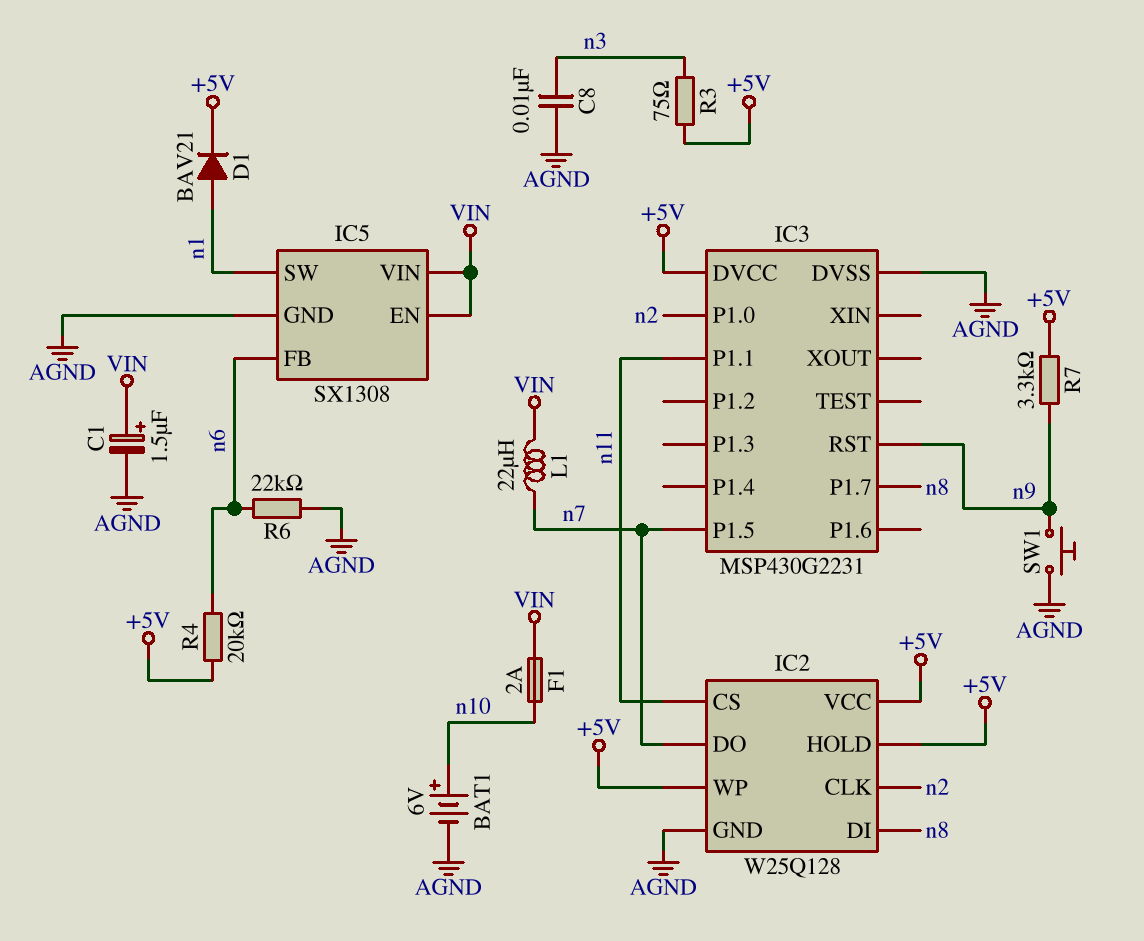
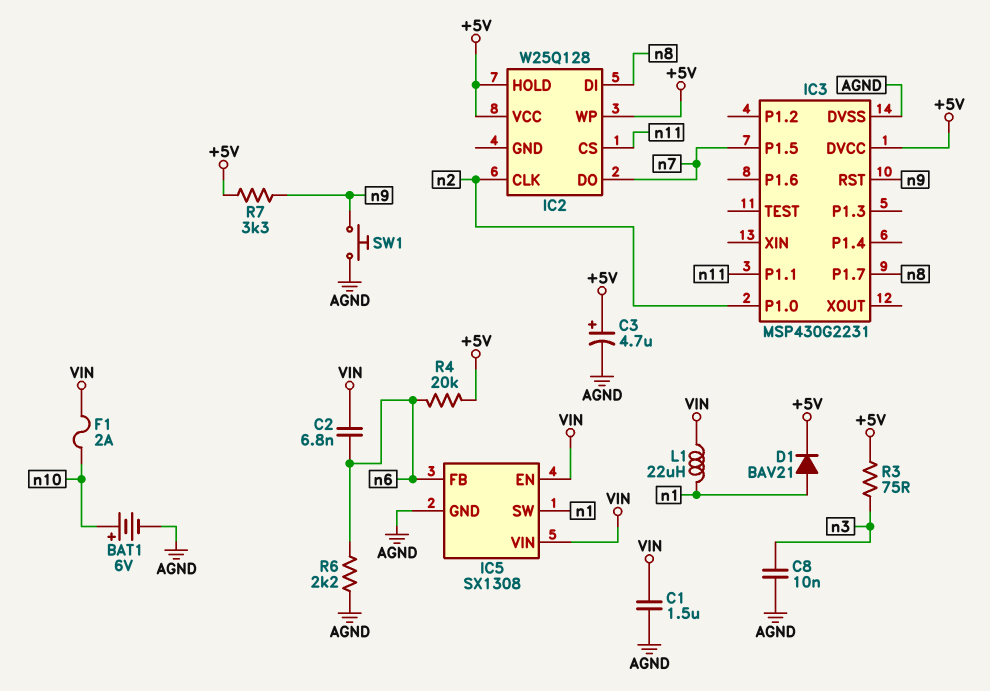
C1: 1.5uF (plus VIN, minus AGND) -> 1.5uF (AGND, VIN)
C2: none -> 6.8nF (VIN, n6)
C3: none -> 4.7uF (plus +5V, minus AGND)
IC2 pin GND: AGND -> none
L1: 22uH (VIN, n7) -> 22uH (VIN, n1)
R6: 22k (AGND, n6) -> 2.2k (AGND, n6)

